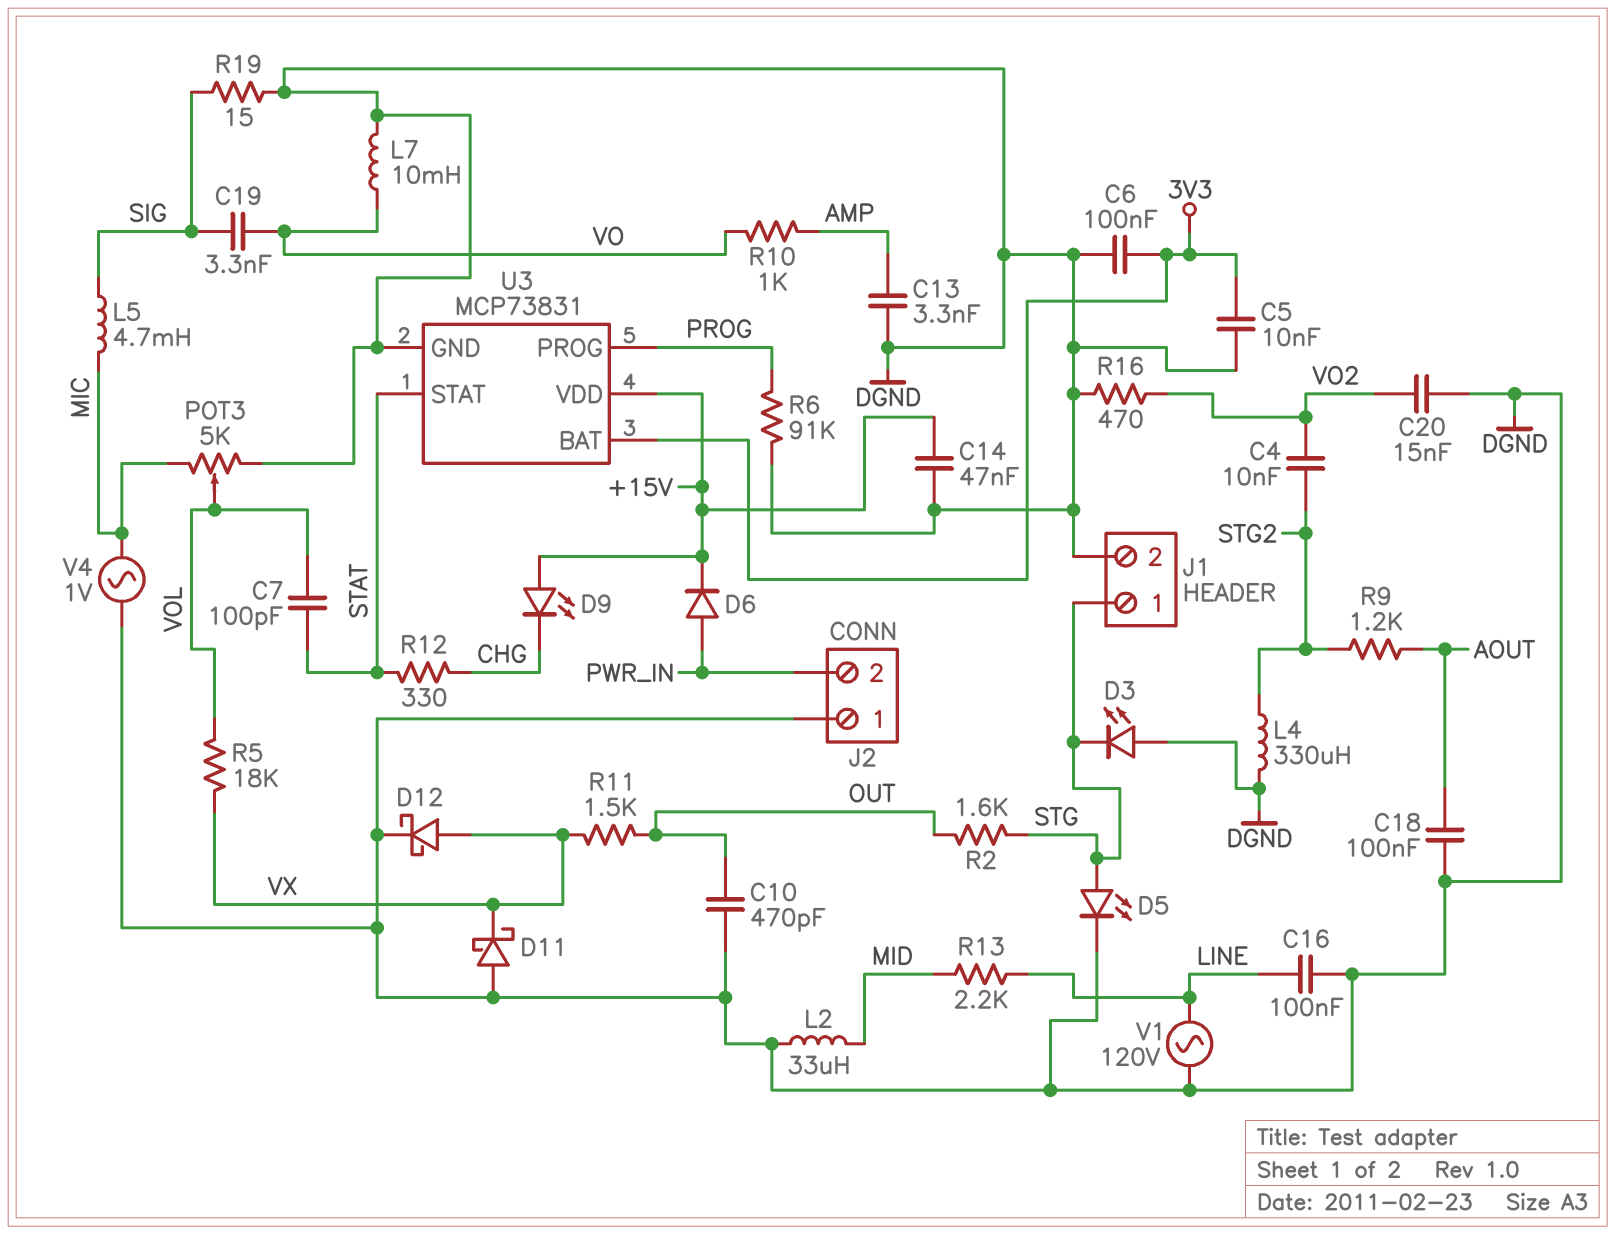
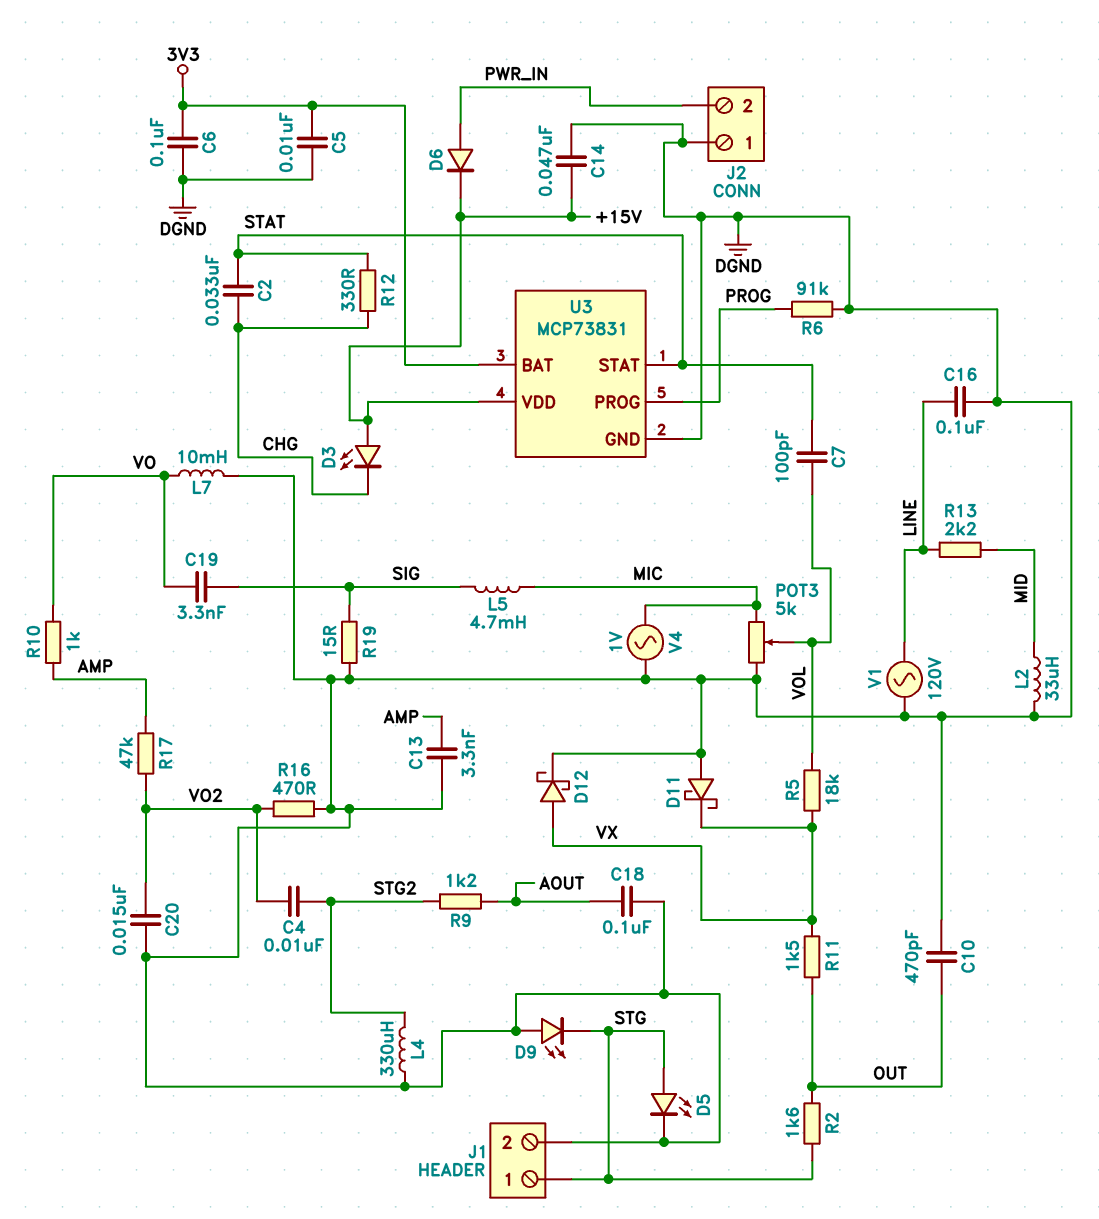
C2: none -> 33nF (CHG, STAT)
D3: LED (A DGND, K STG) -> LED (A +15V, K CHG)
D9: LED (A +15V, K CHG) -> LED (A DGND, K STG)
R17: none -> 47k (AMP, VO2)

